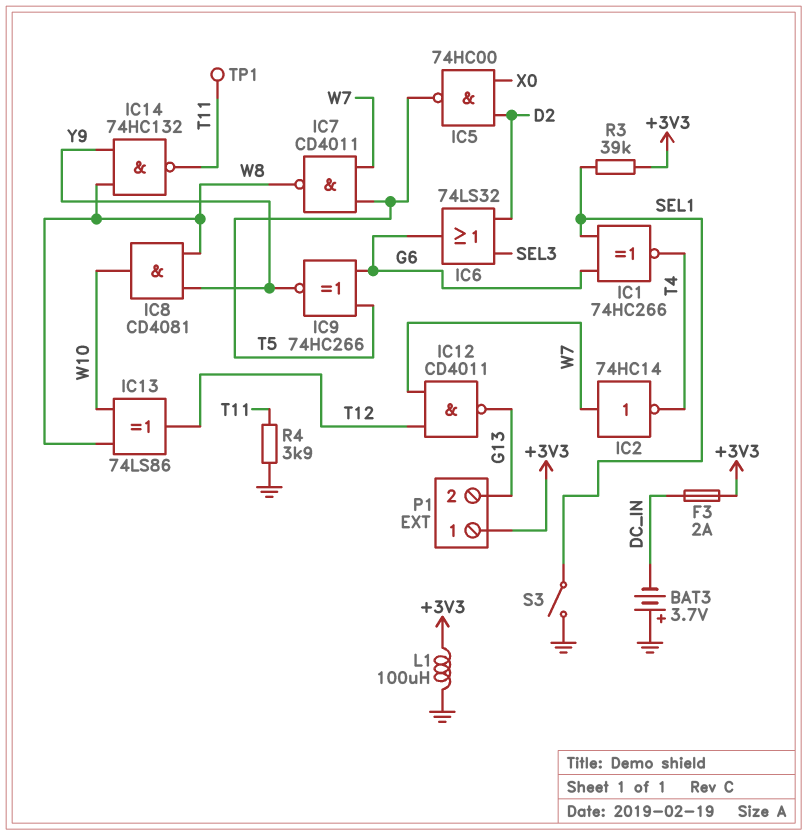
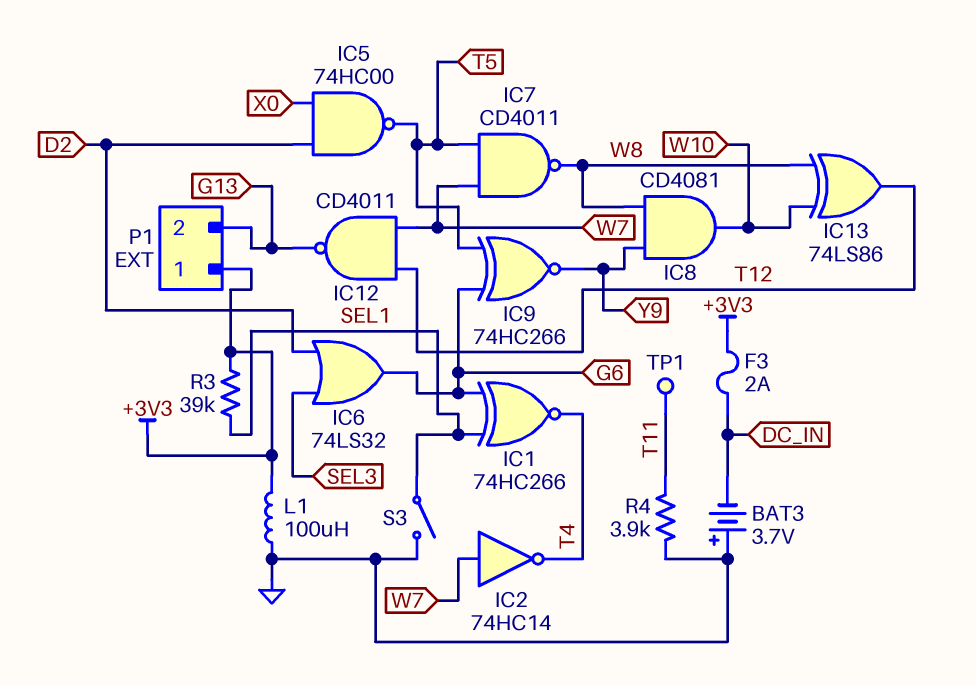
IC14: NAND 74HC132 (in W8, in Y9, out T11) -> none

